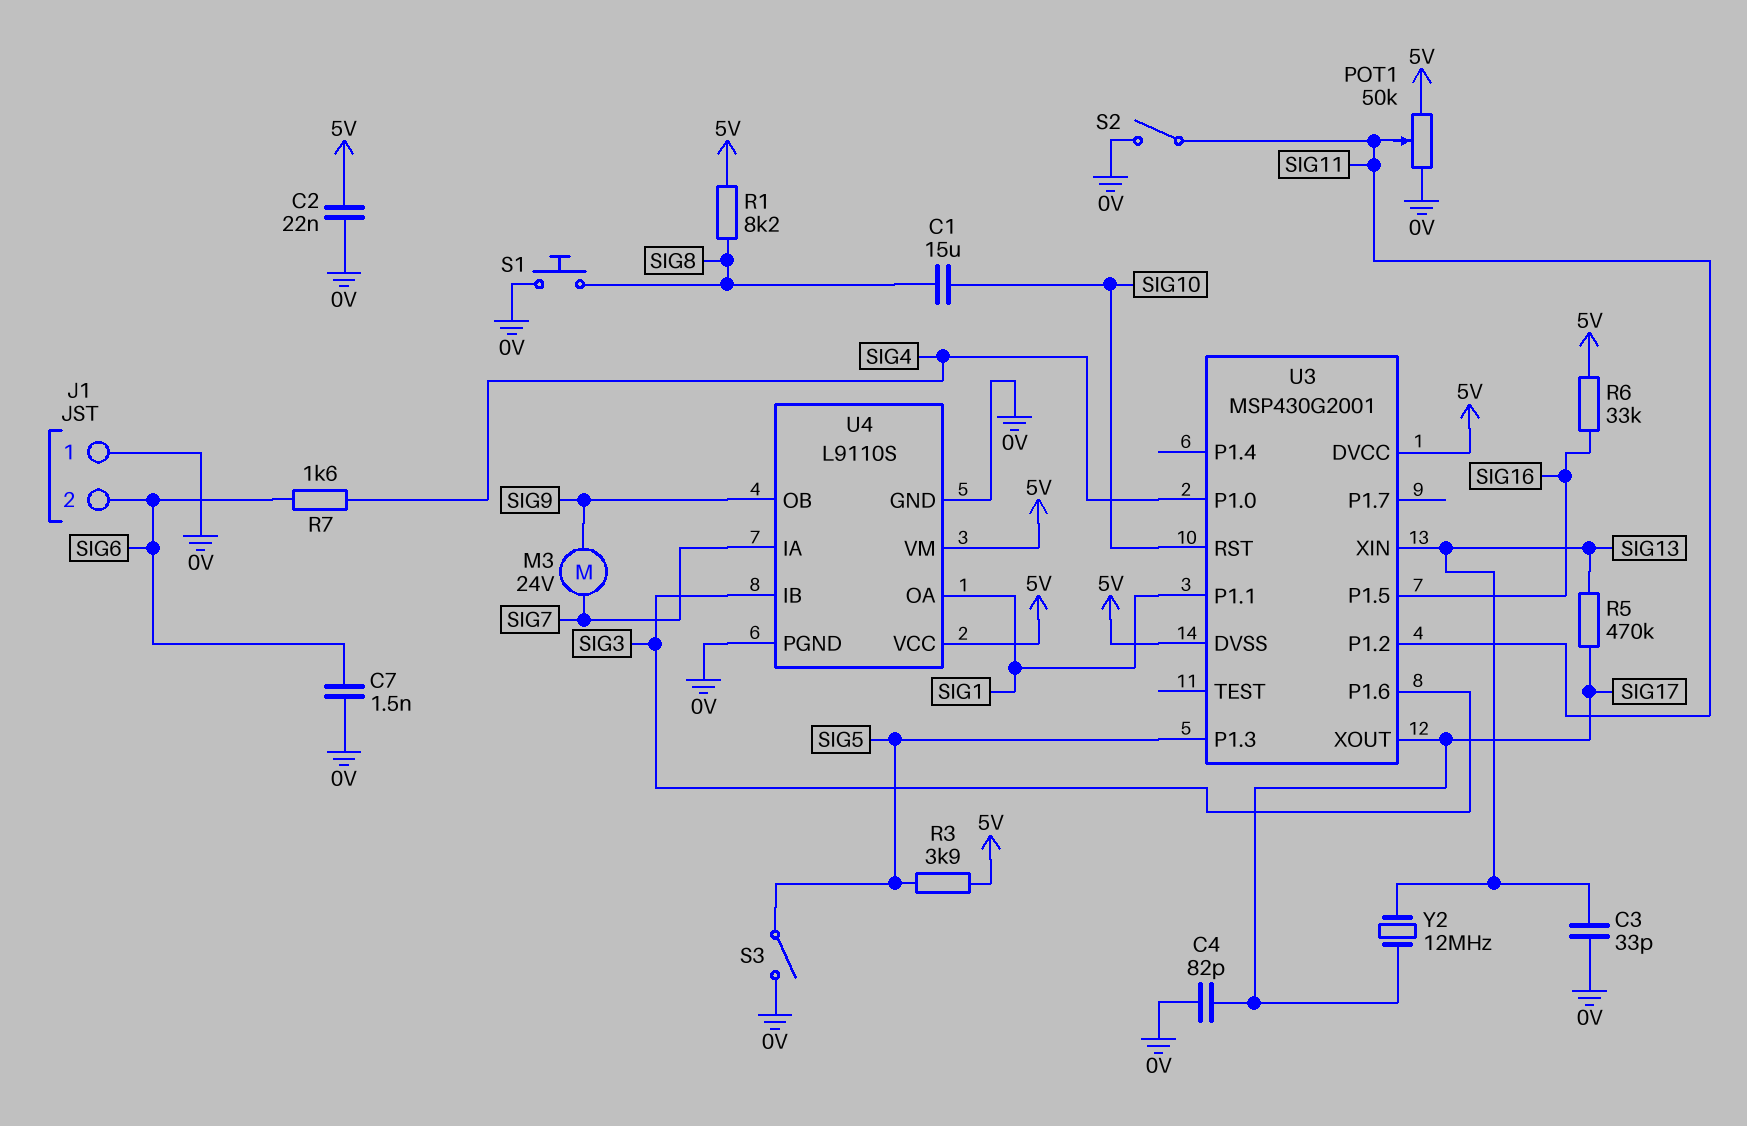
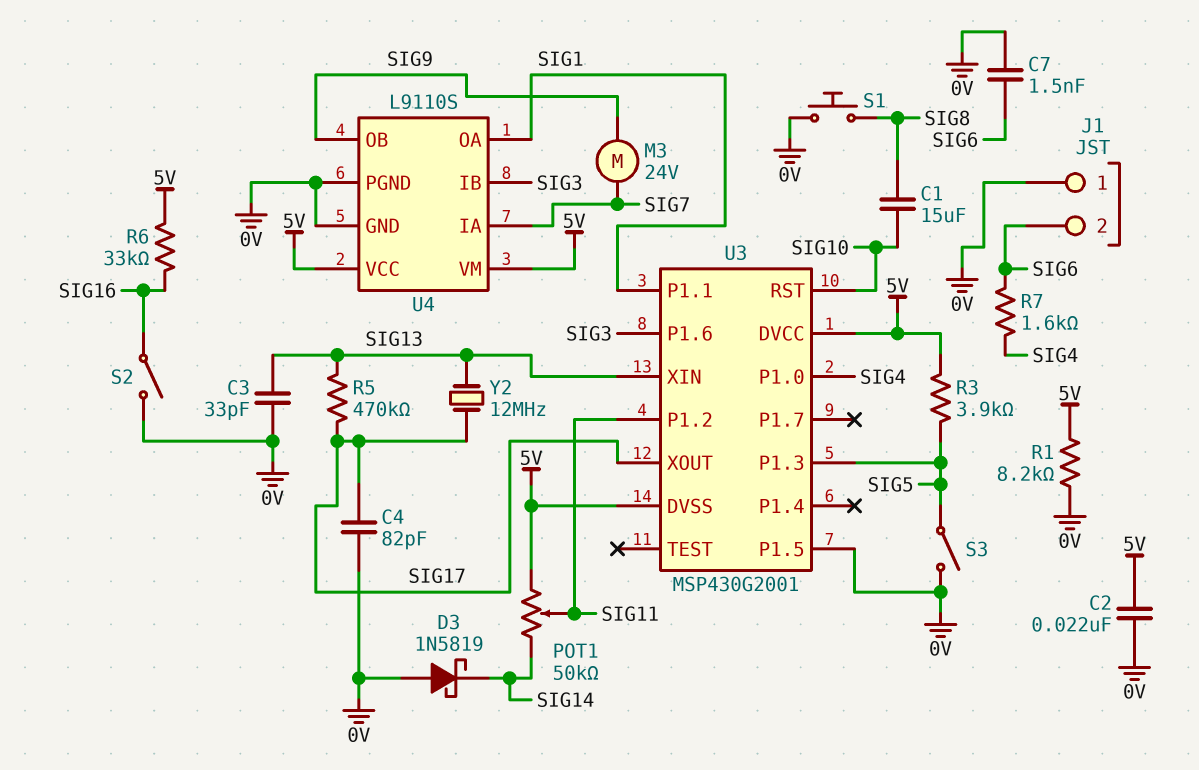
D3: none -> schottky 1N5819 (A 0V, K SIG14)
POT1: 50k (0V, 5V, wiper SIG11) -> 50k (5V, SIG14, wiper SIG11)
R1: 8.2k (5V, SIG8) -> 8.2k (0V, 5V)
S2: switch (0V, SIG11) -> switch (0V, SIG16)
U3 pin P1.5: SIG16 -> 0V

